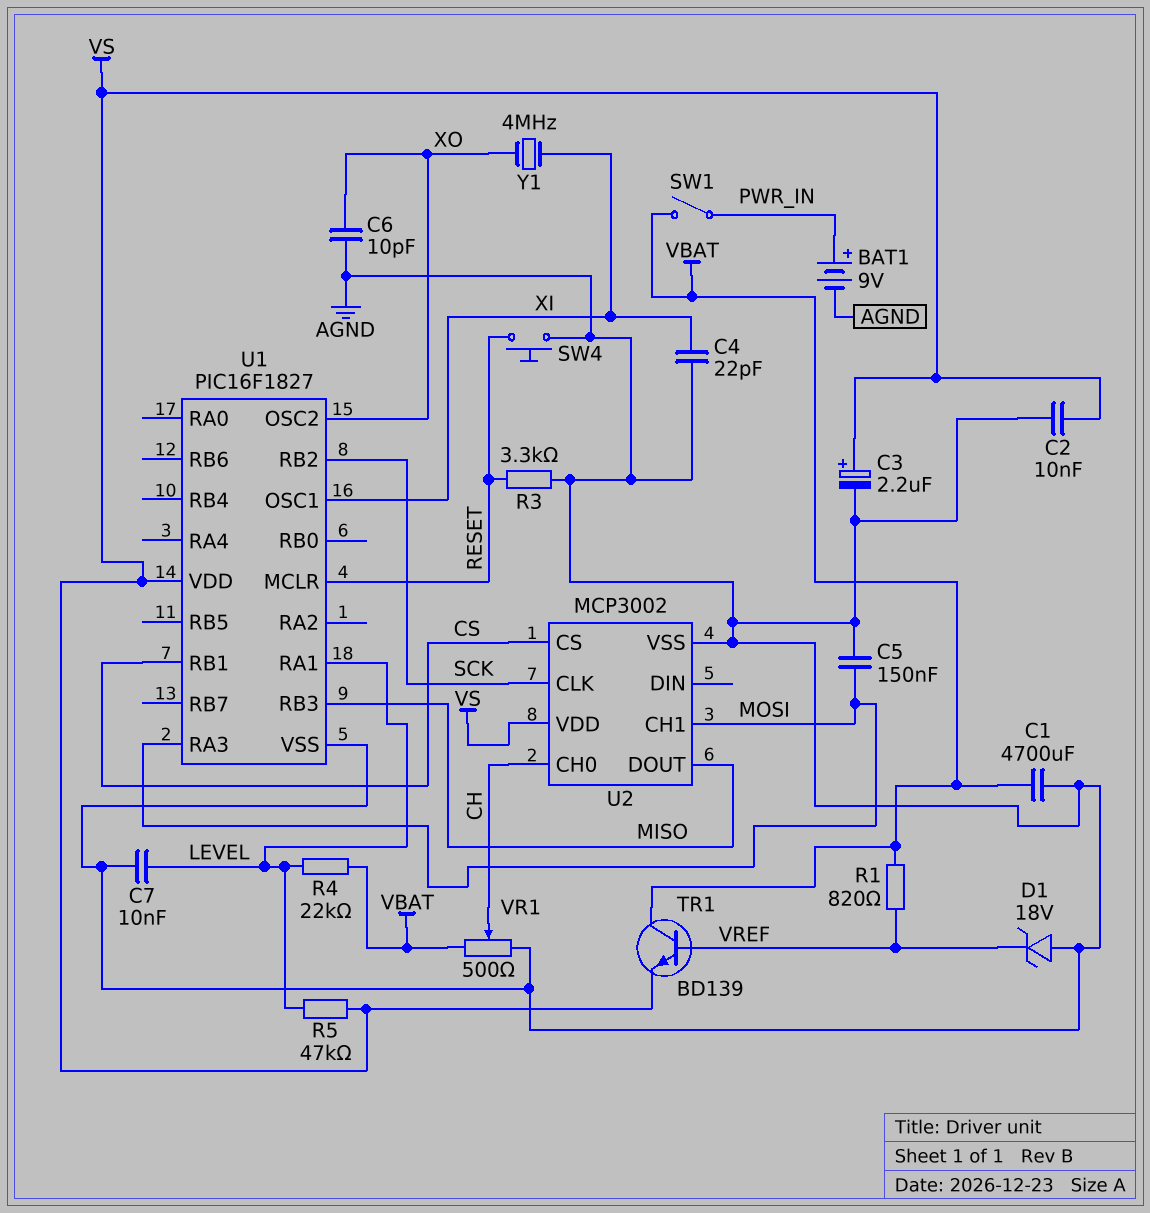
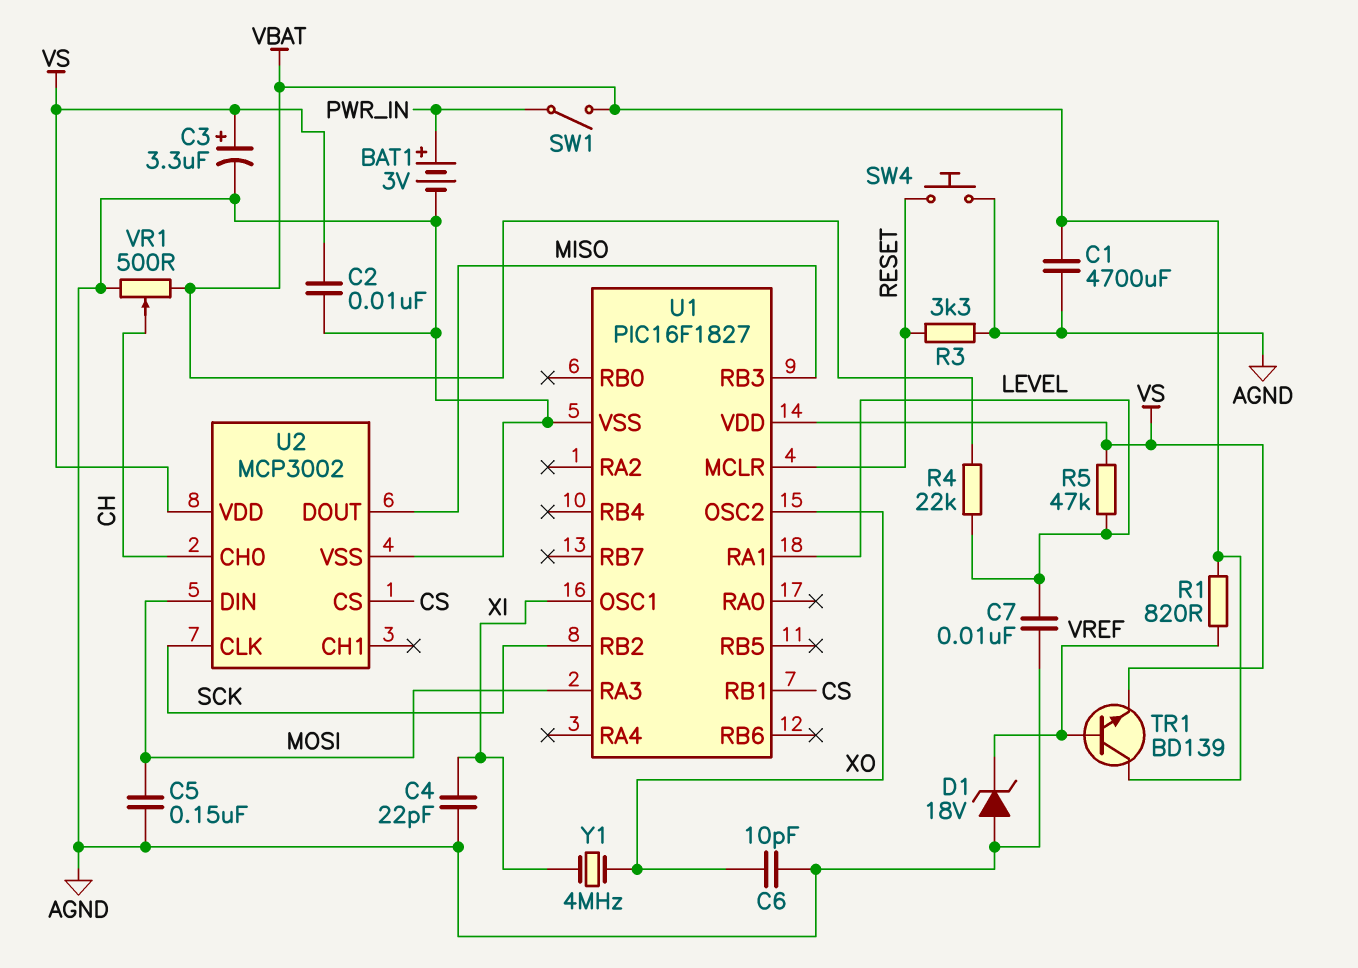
BAT1: 9V (plus PWR_IN, minus AGND) -> 3V (plus PWR_IN, minus AGND)
C3: 2.2uF (plus VS, minus AGND) -> 3.3uF (plus VS, minus AGND)
U2 pin CH1: MOSI -> none
U2 pin DIN: none -> MOSI

